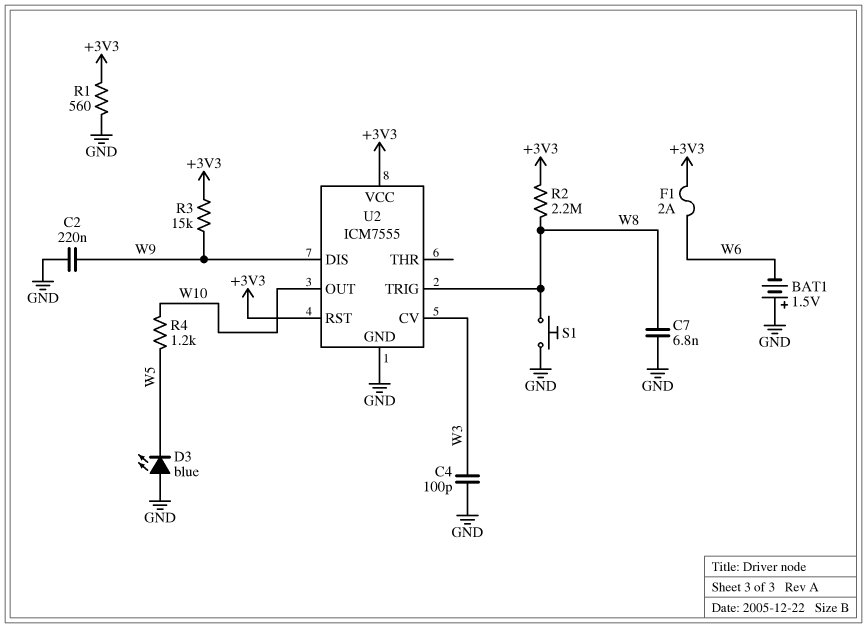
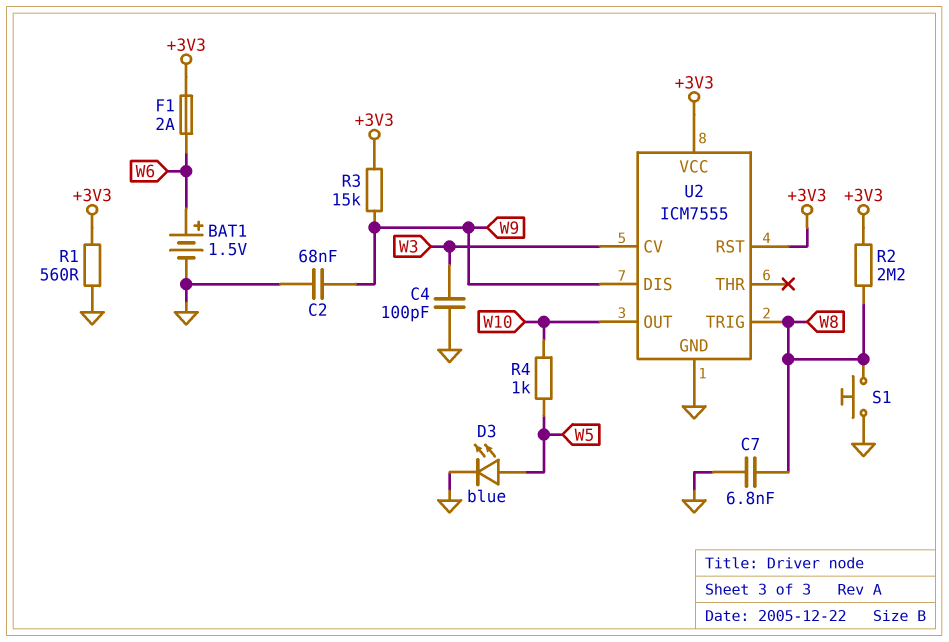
BAT1: 1.5V (plus GND, minus W6) -> 1.5V (plus W6, minus GND)
C2: 220nF (GND, W9) -> 68nF (GND, W9)
D3: LED blue (A GND, K W5) -> LED blue (A W5, K GND)
R4: 1.2k (W5, W10) -> 1k (W5, W10)

